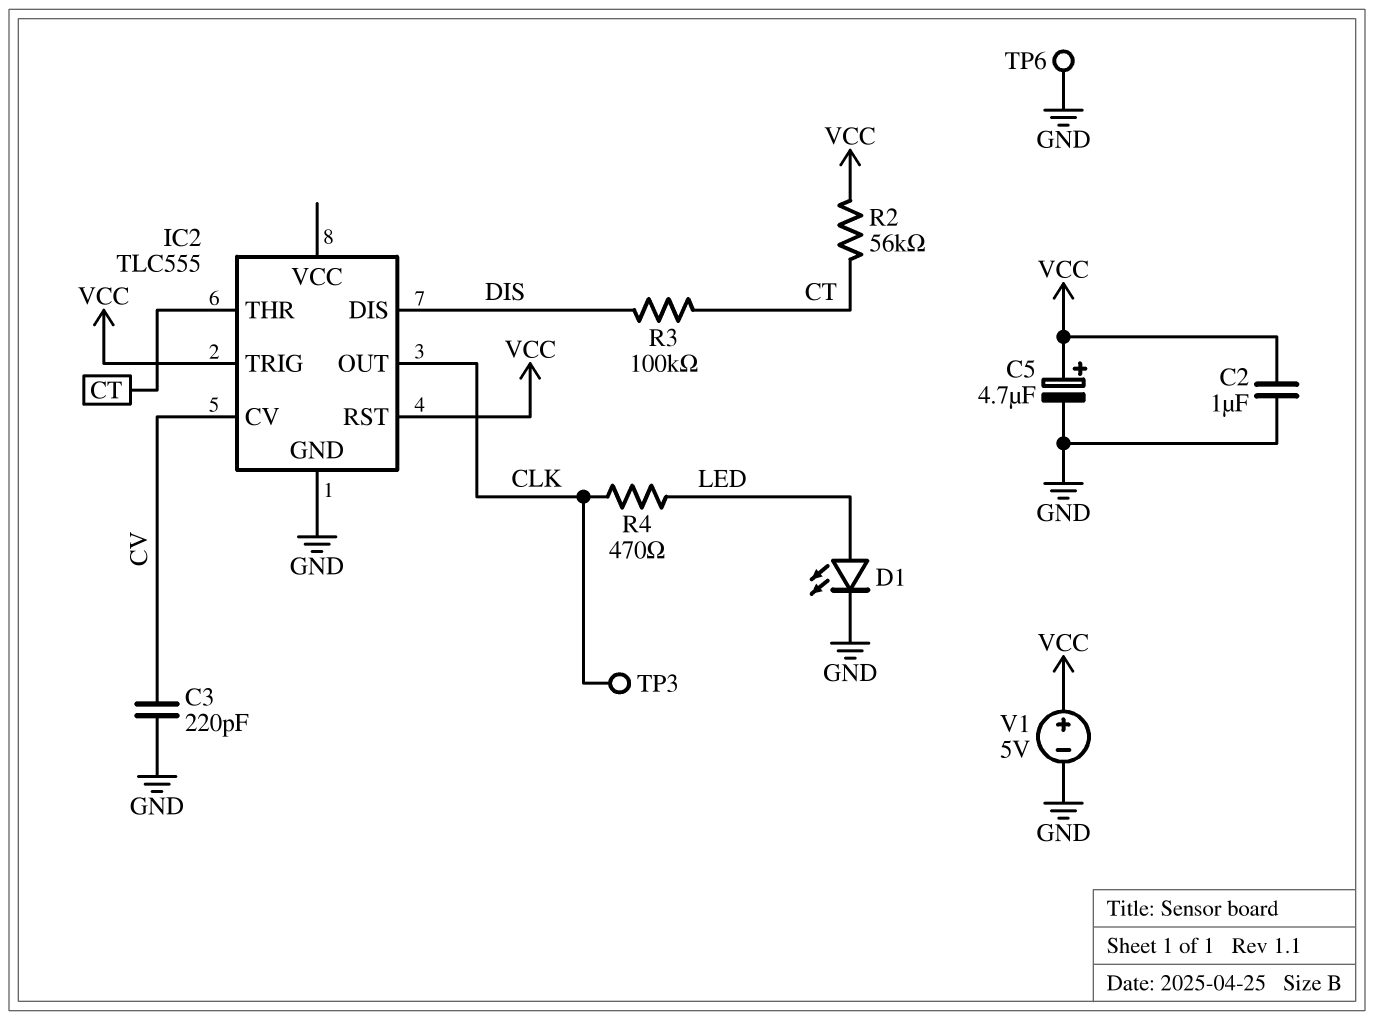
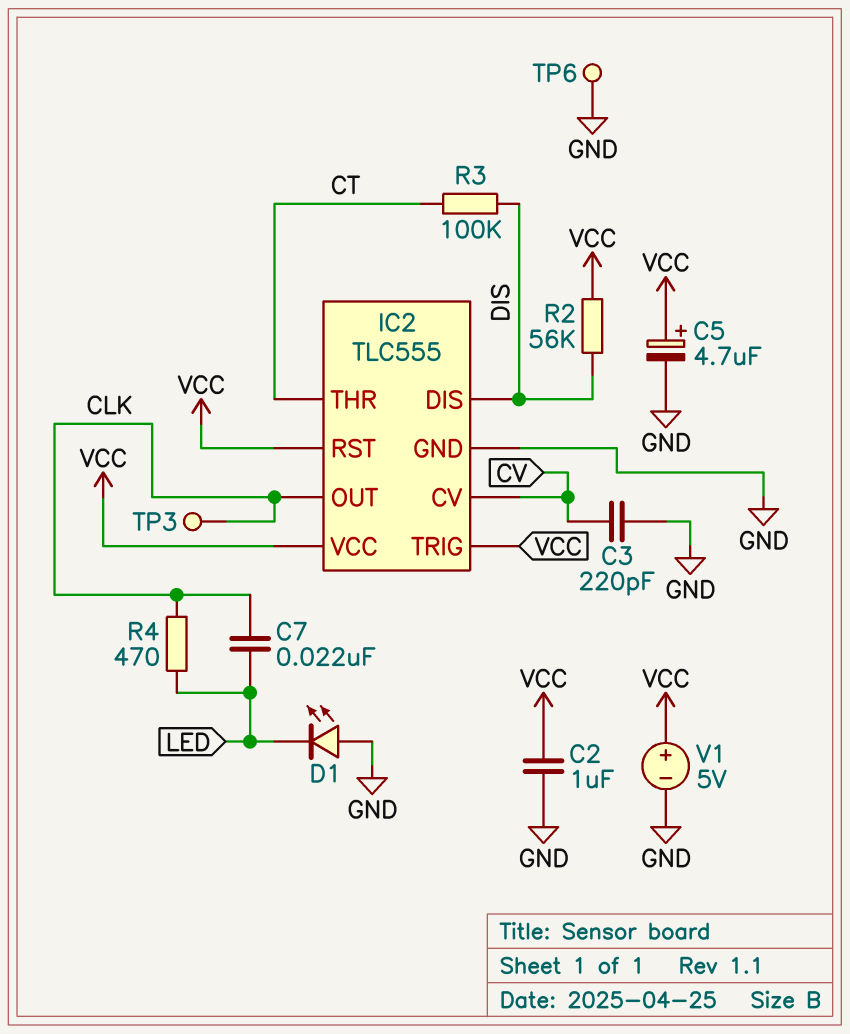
C7: none -> 22nF (CLK, LED)
D1: LED (A LED, K GND) -> LED (A GND, K LED)
IC2 pin VCC: none -> VCC
R2: 56k (CT, VCC) -> 56k (DIS, VCC)

